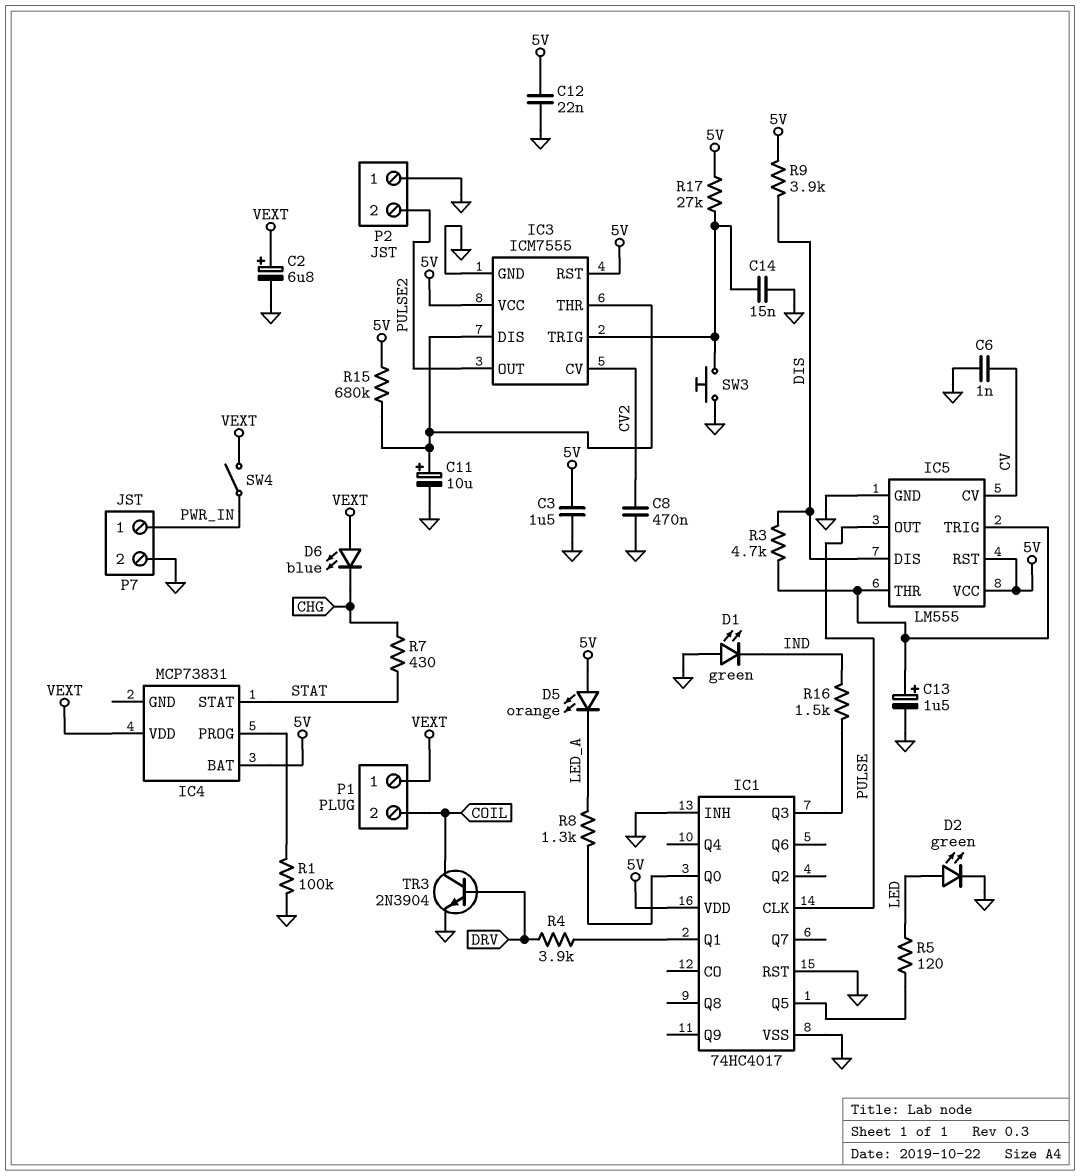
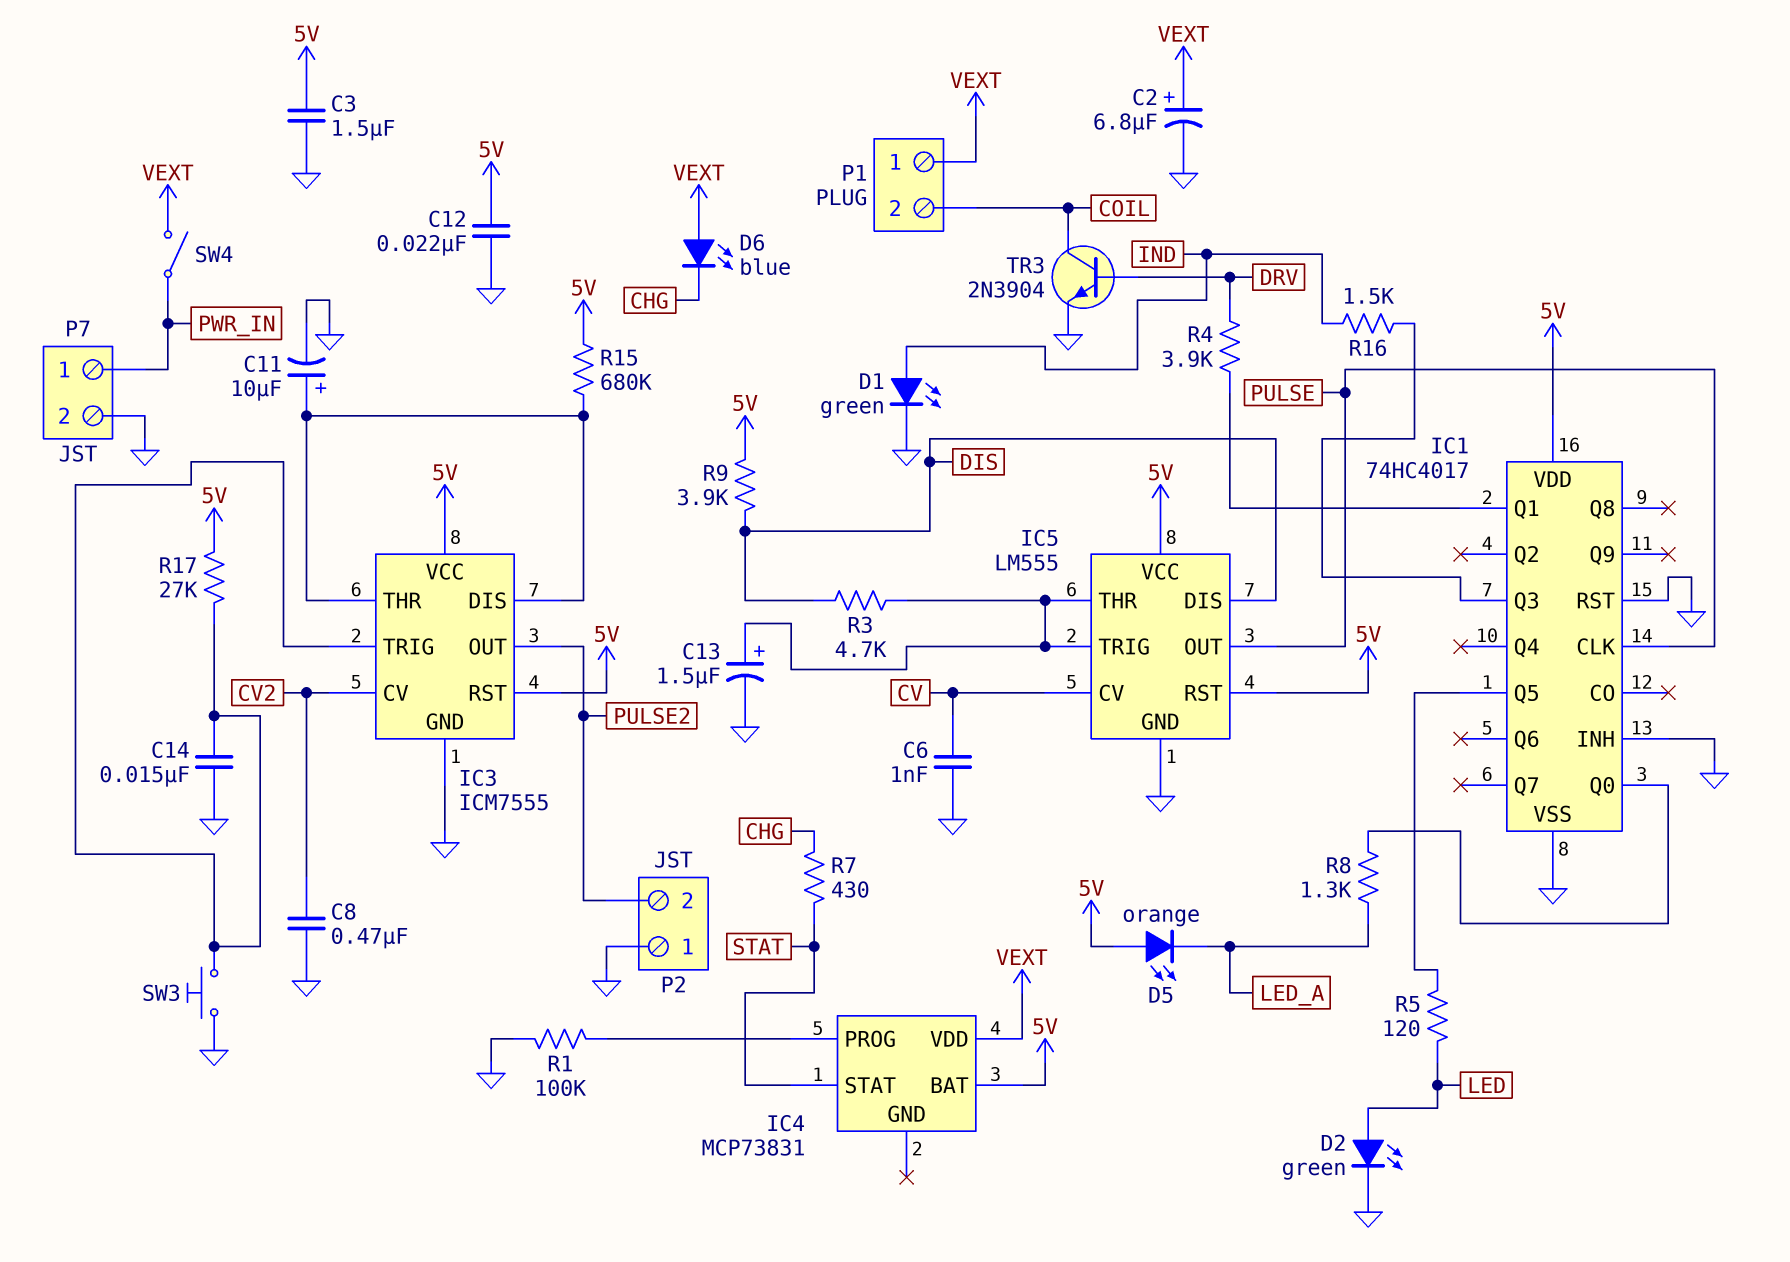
D1: LED green (A GND, K IND) -> LED green (A IND, K GND)

